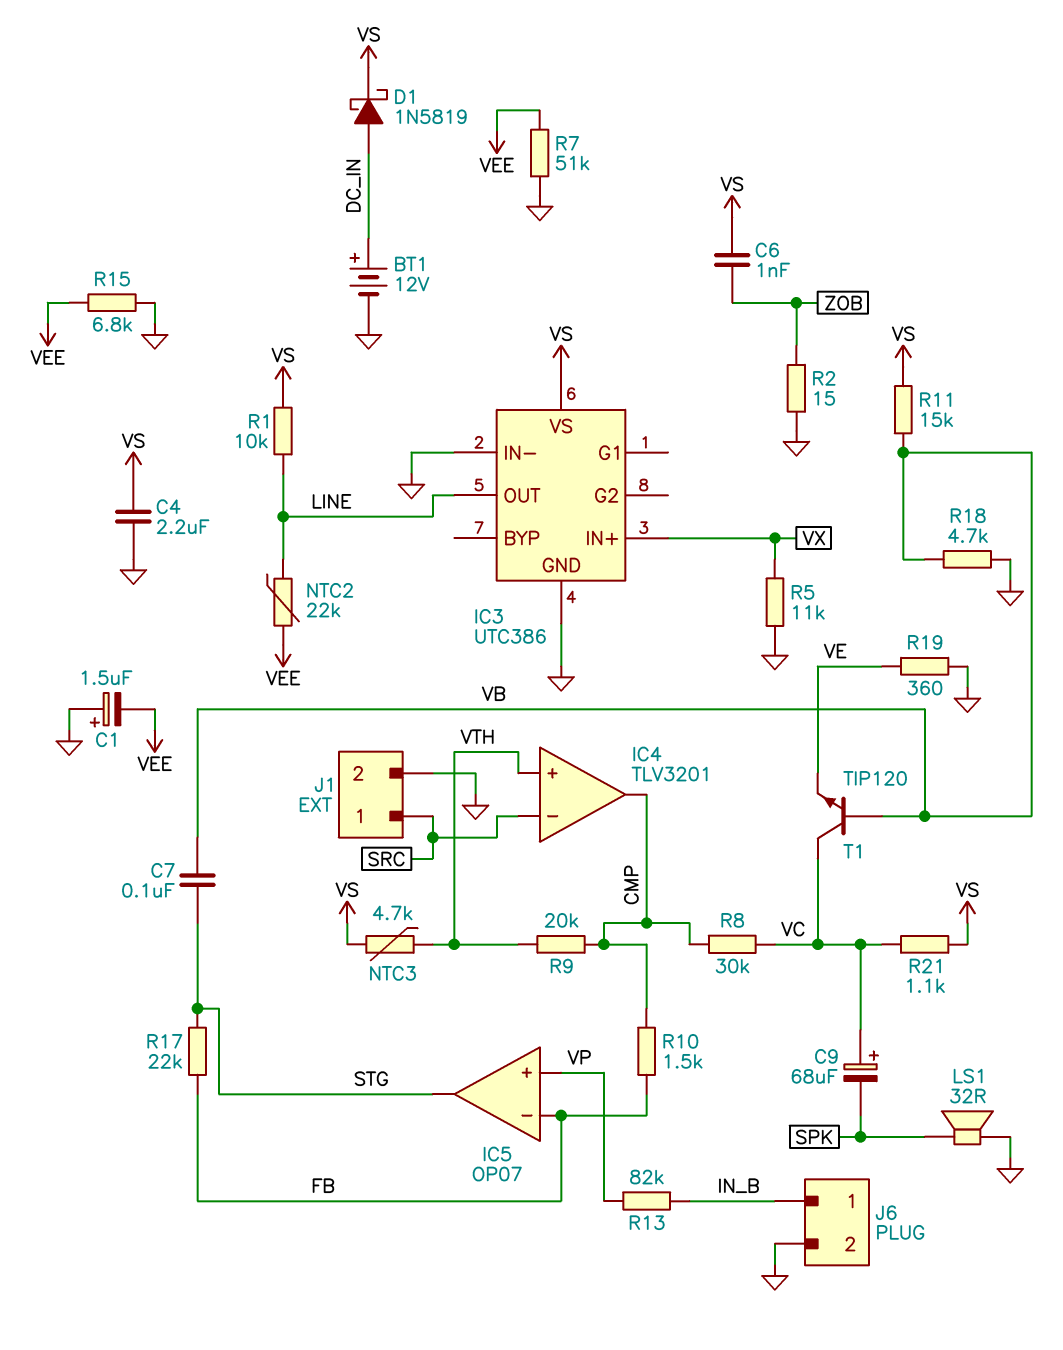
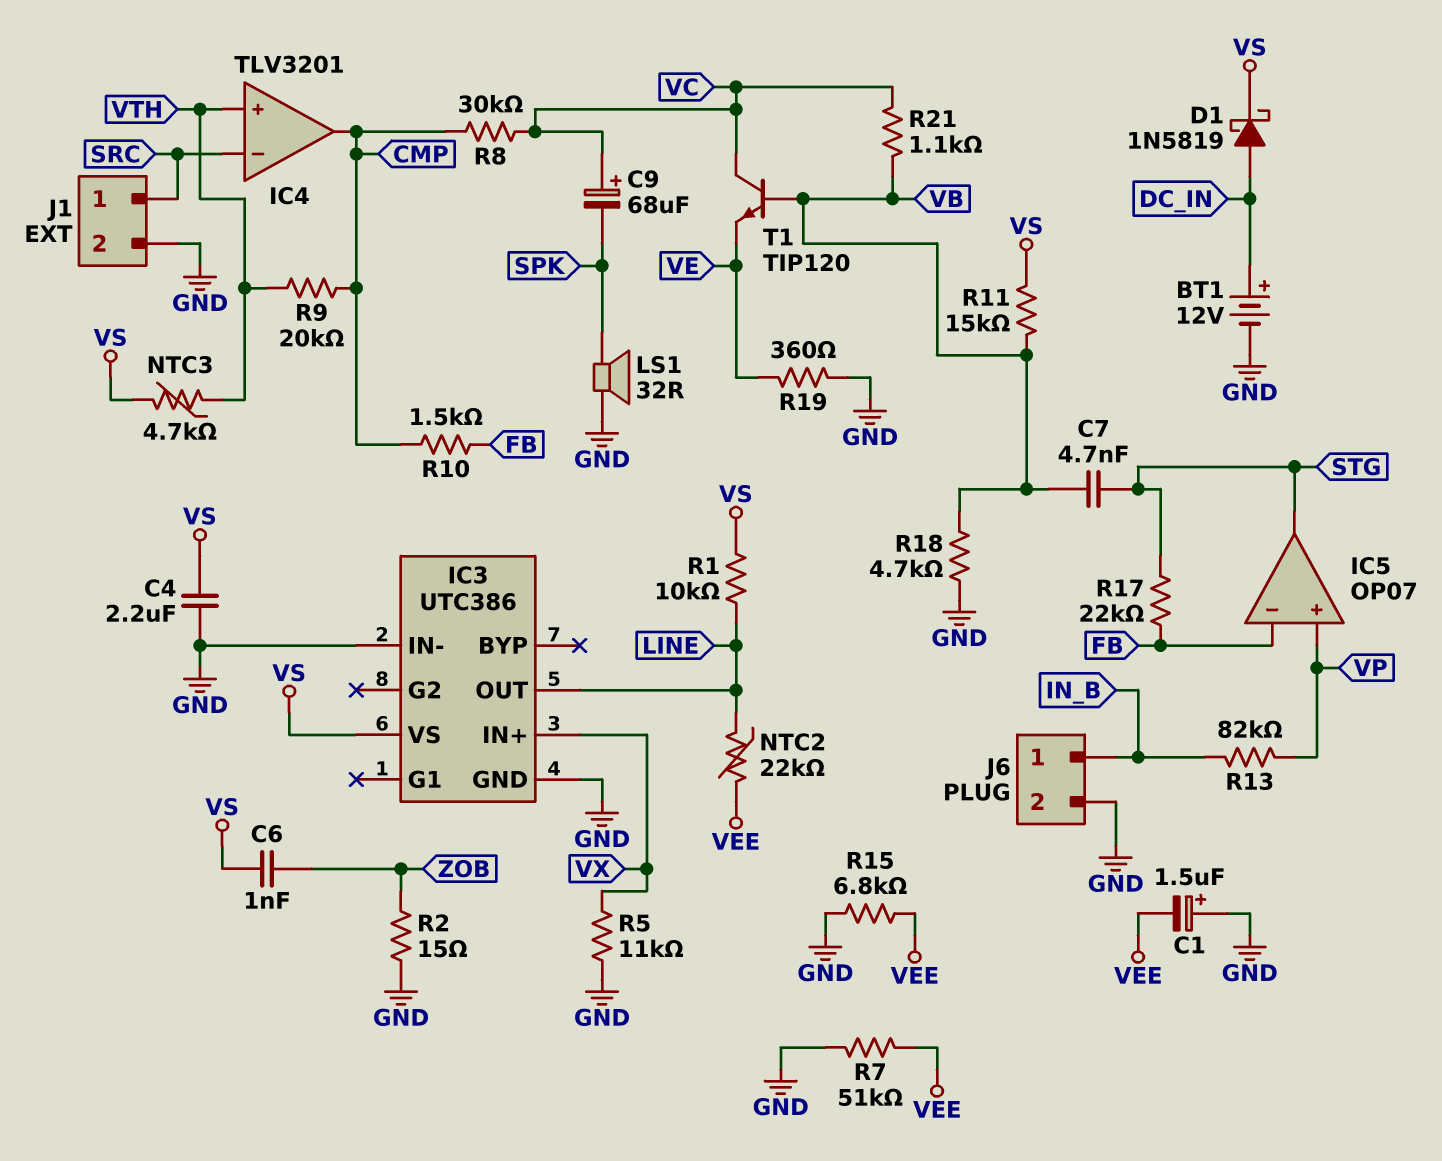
C7: 100nF (STG, VB) -> 4.7nF (STG, VB)
R21: 1.1k (VC, VS) -> 1.1k (VB, VC)

